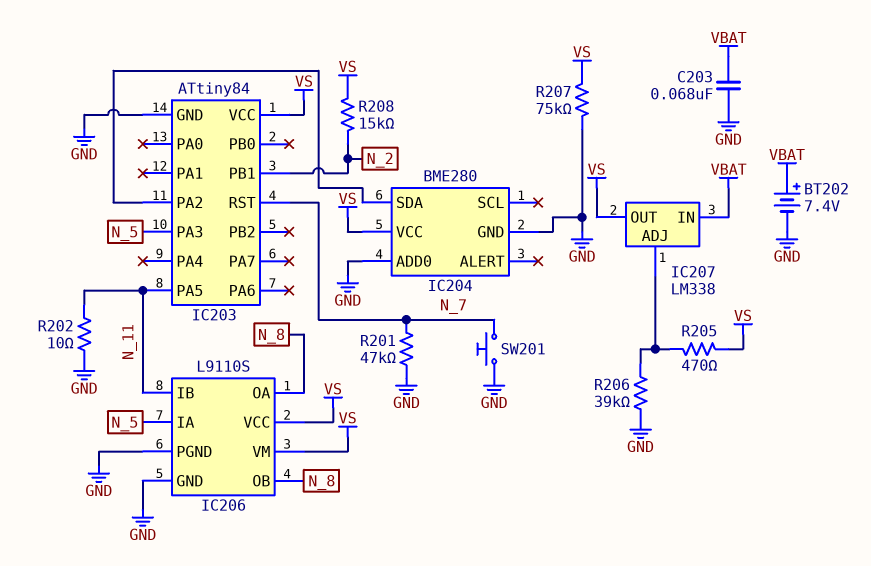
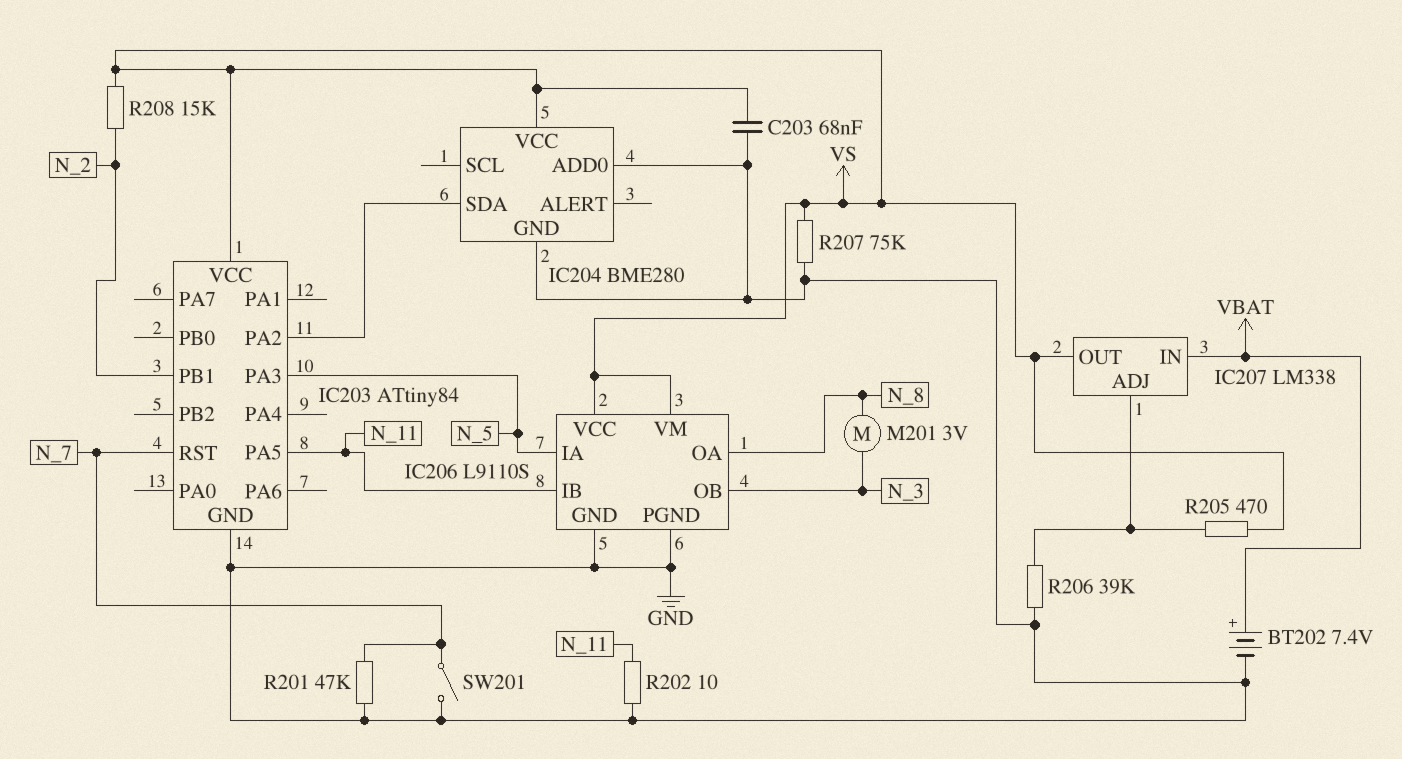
C203: 68nF (GND, VBAT) -> 68nF (GND, VS)
IC206 pin OB: N_8 -> N_3
M201: none -> motor 3V (N_3, N_8)
SW201: button (GND, N_7) -> switch (GND, N_7)

